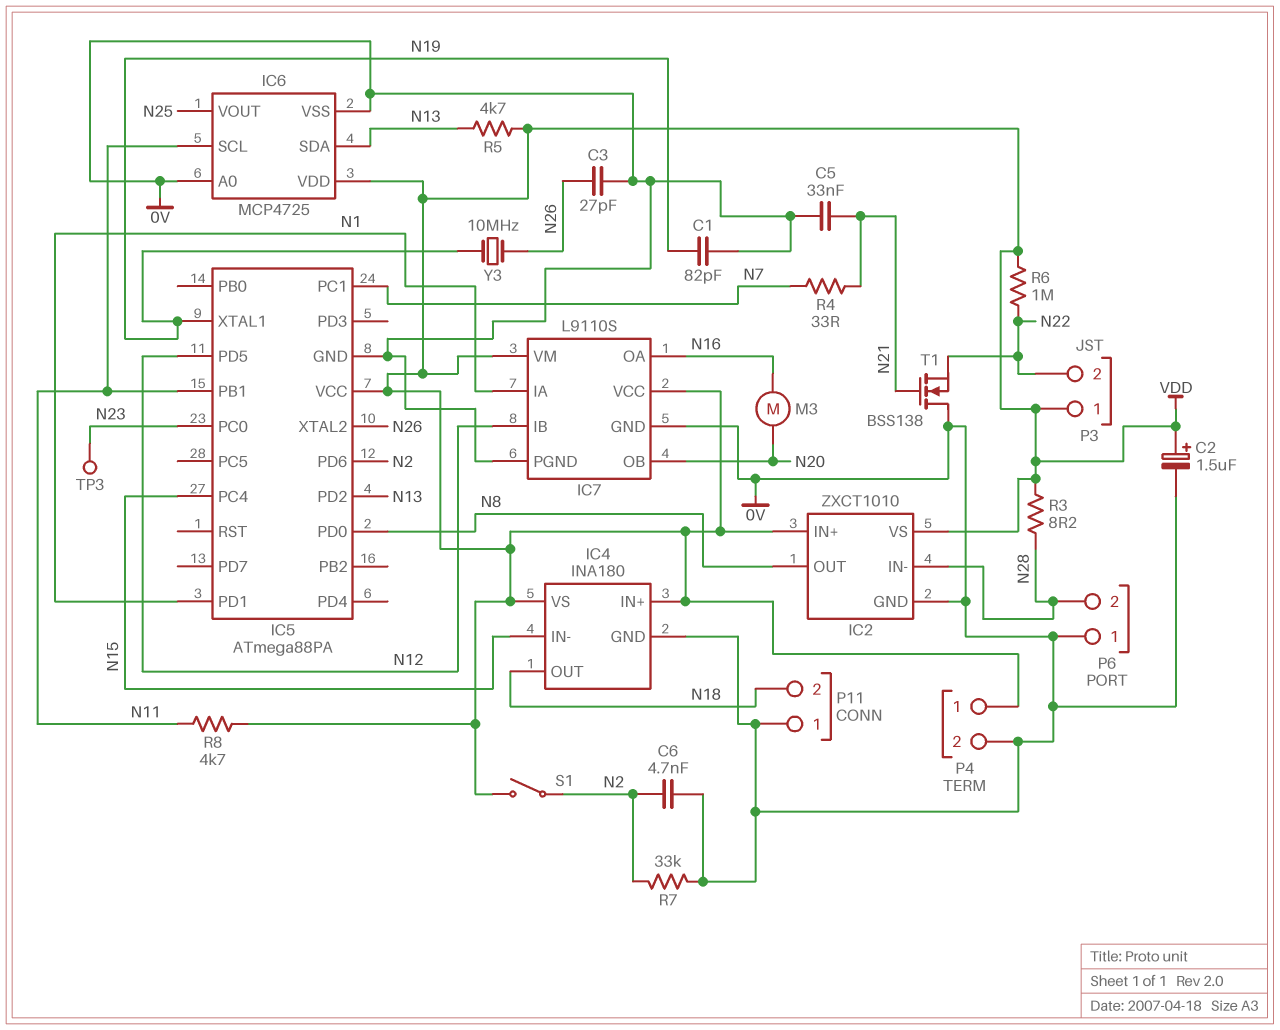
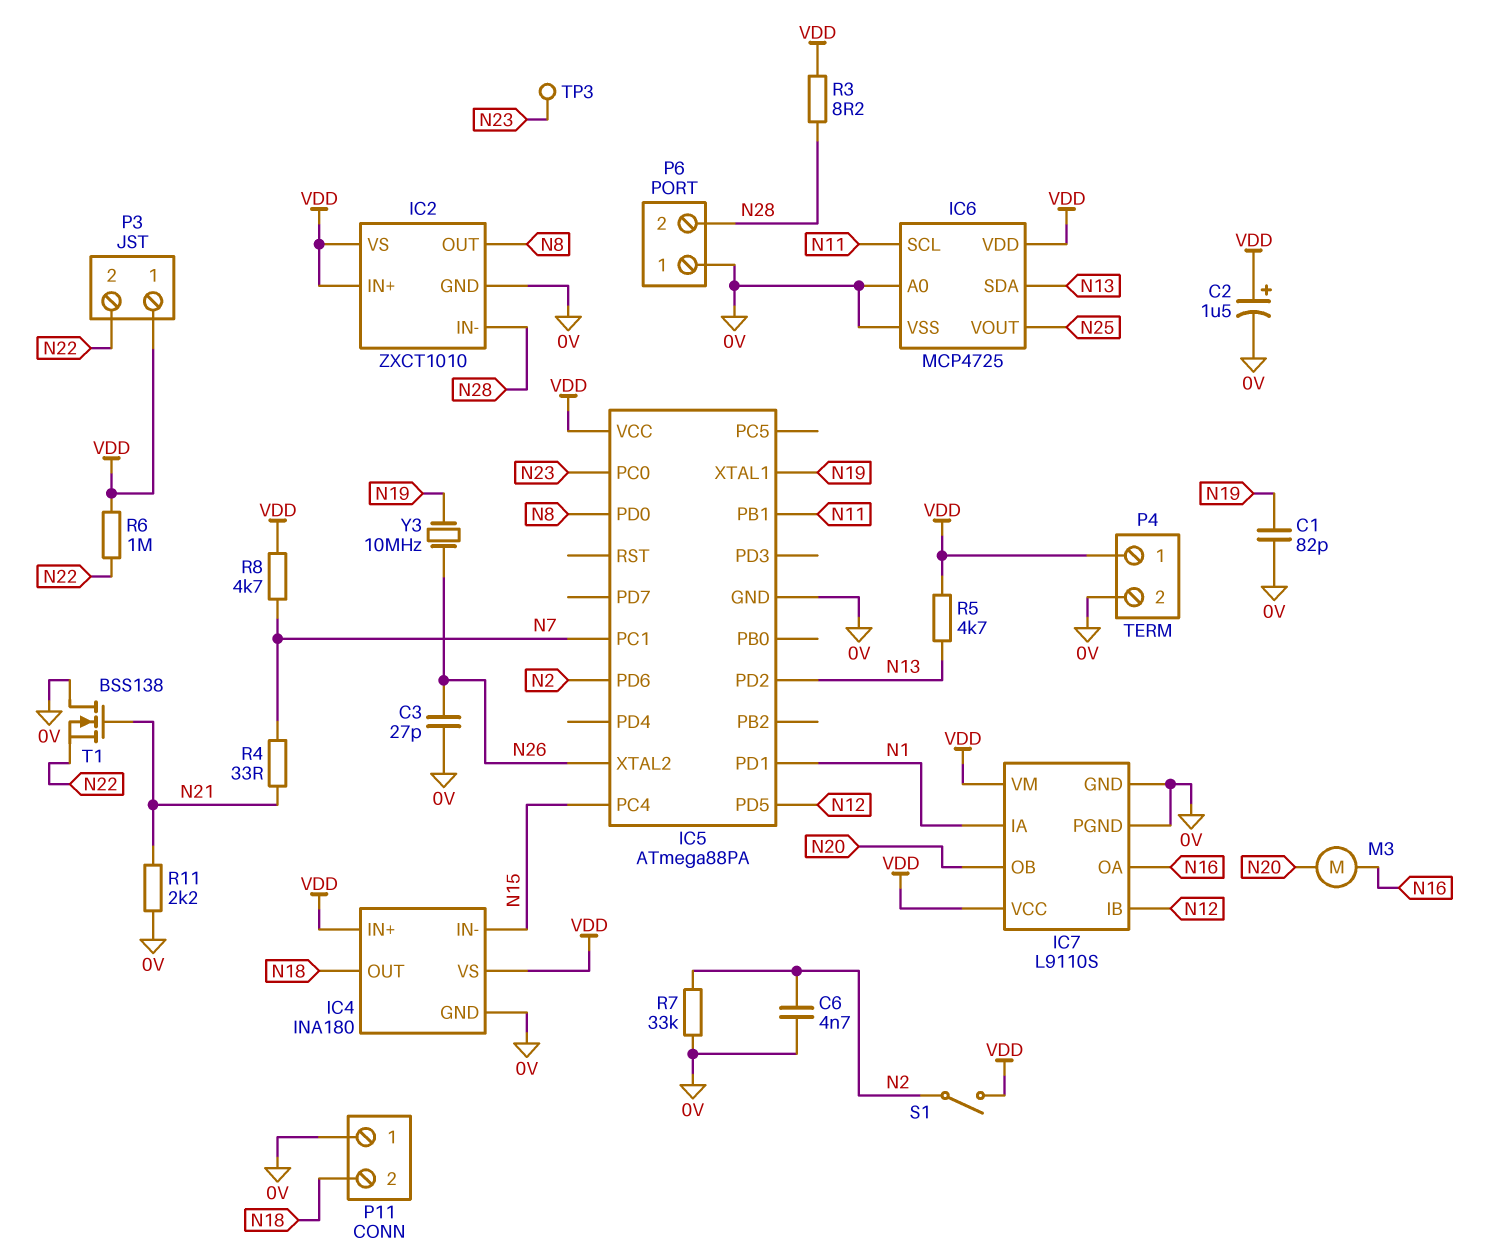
C5: 33nF (0V, N21) -> none
R8: 4.7k (N11, VDD) -> 4.7k (N7, VDD)
R11: none -> 2.2k (0V, N21)

